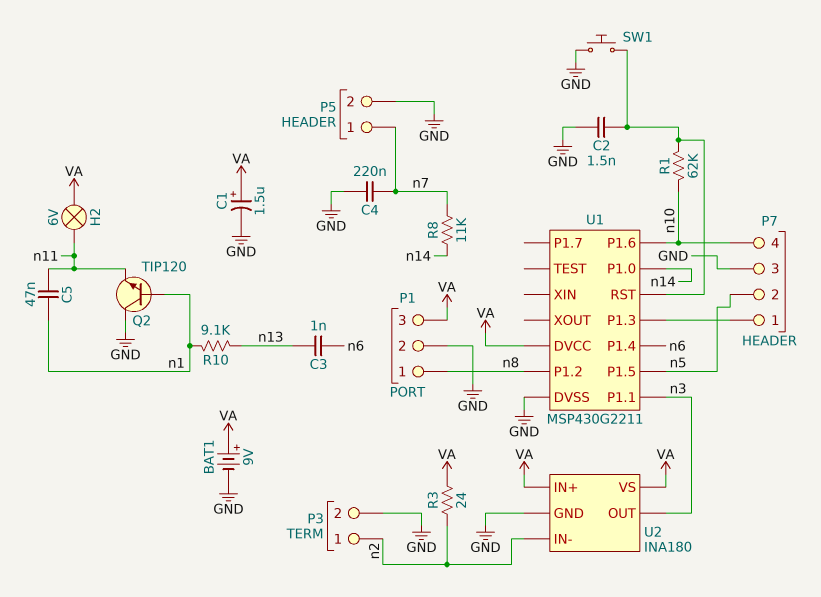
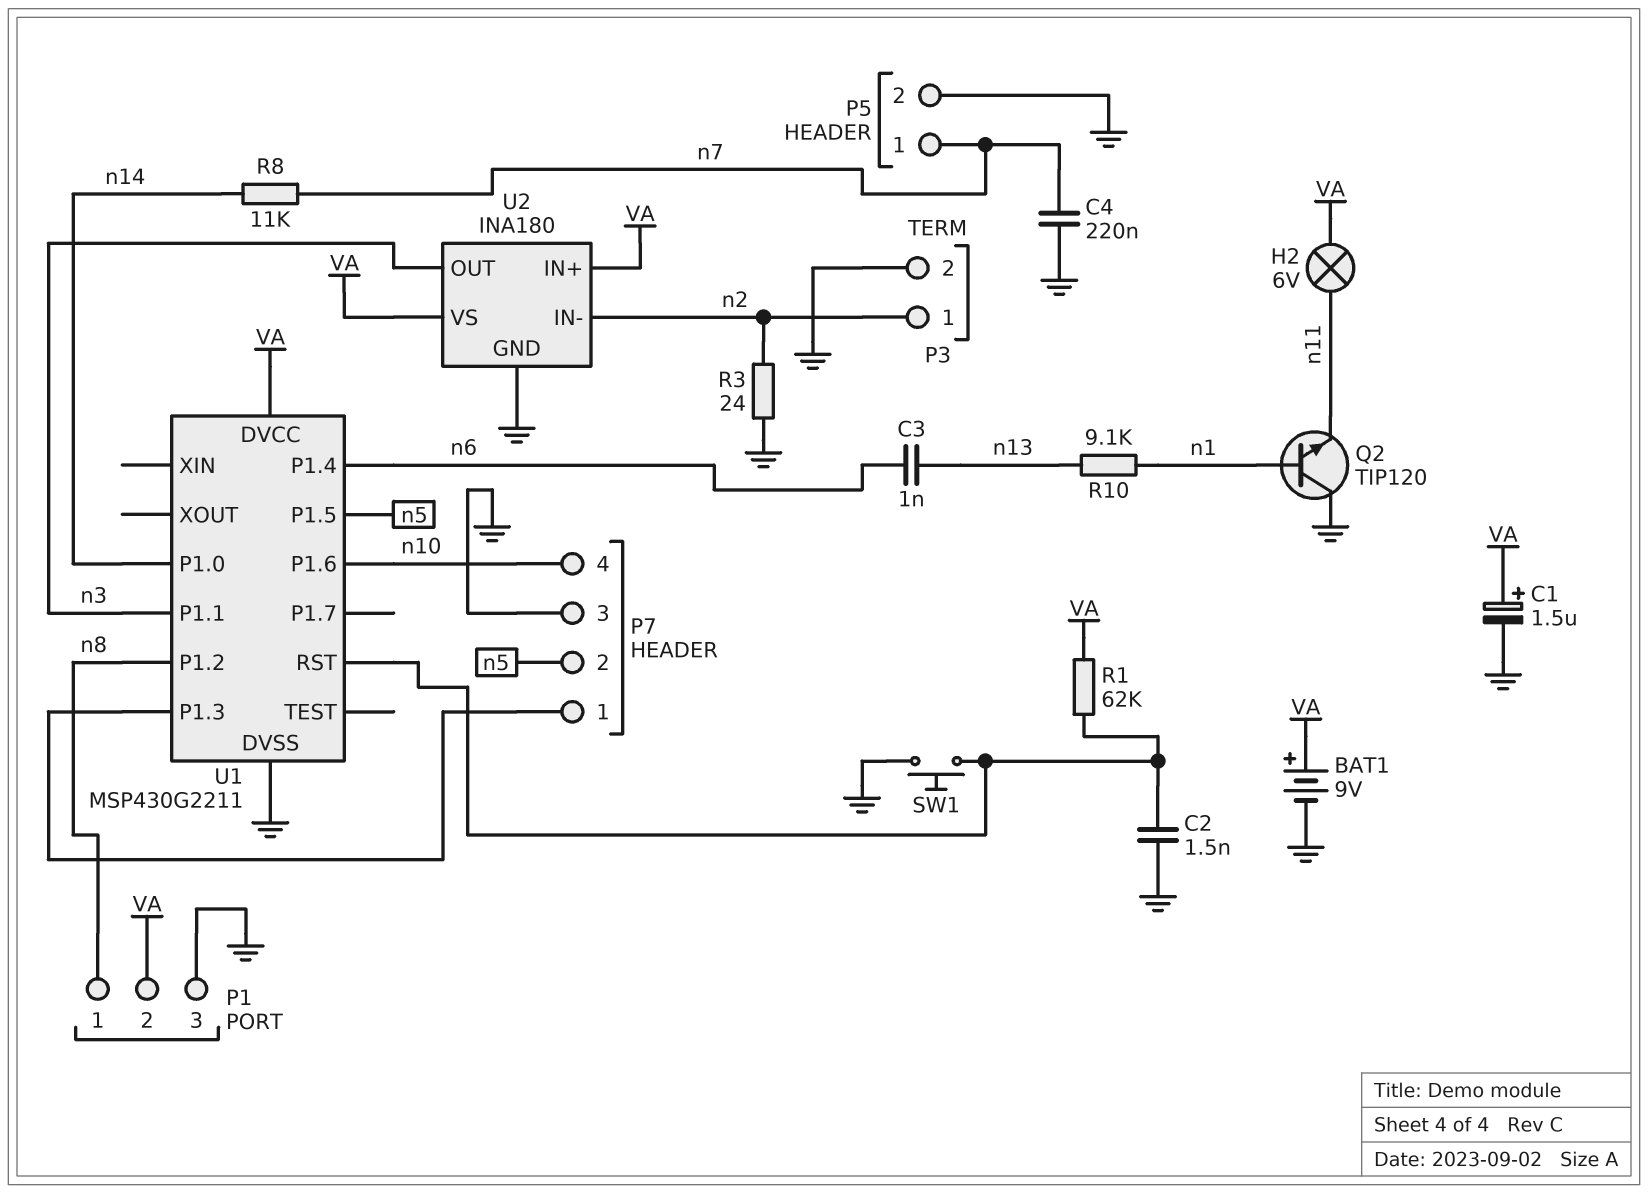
C5: 47nF (n1, n11) -> none
P1 pin 2: GND -> VA
P1 pin 3: VA -> GND
R1: 62k (U1/RST, n10) -> 62k (U1/RST, VA)
R3: 24 (VA, n2) -> 24 (GND, n2)

